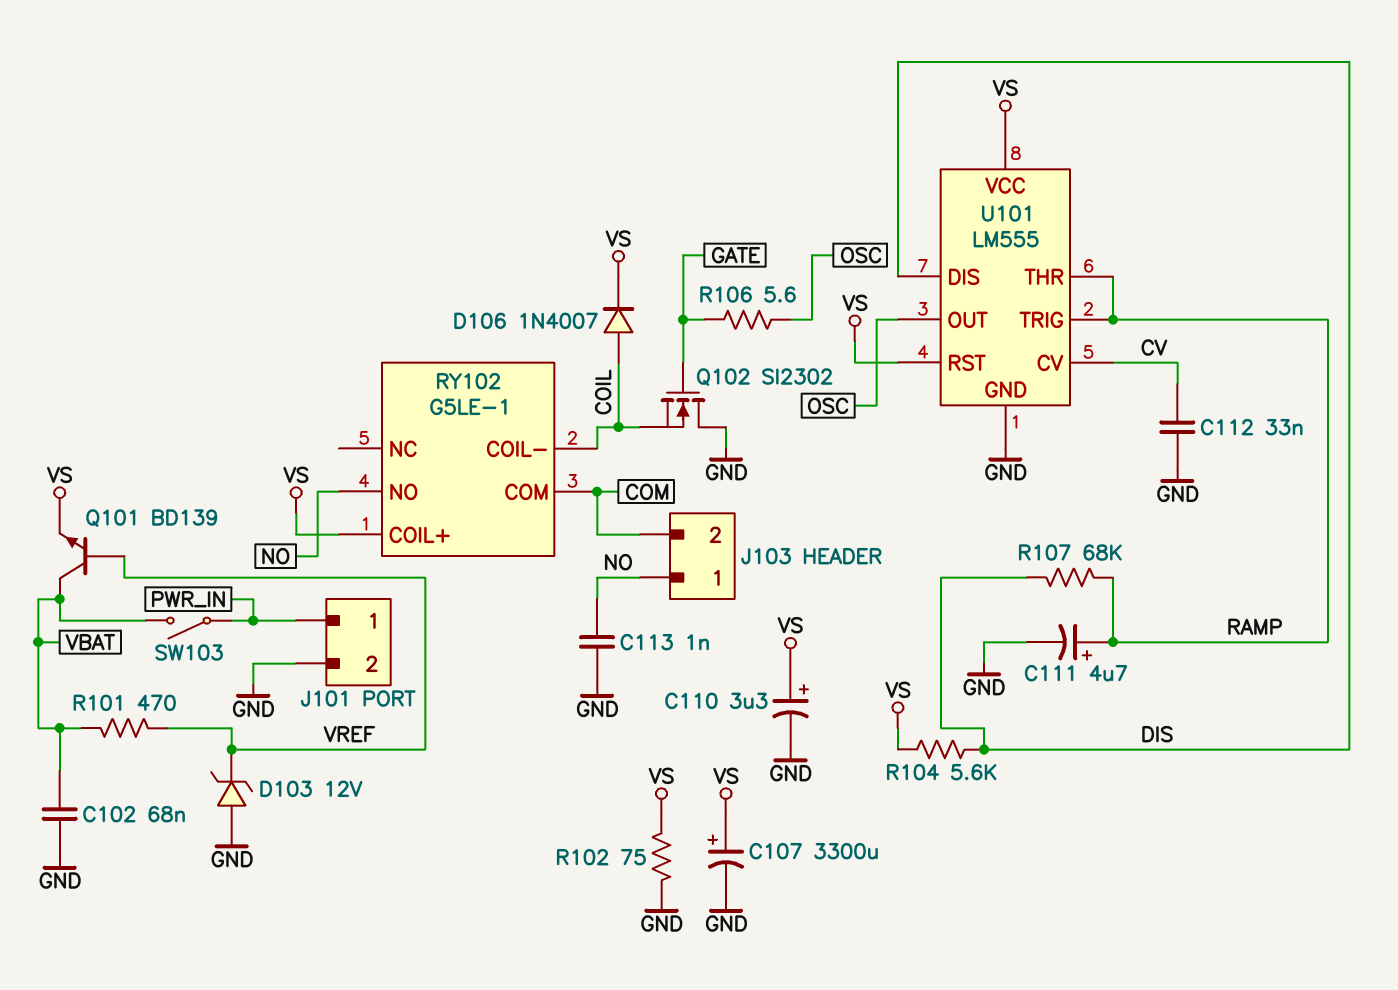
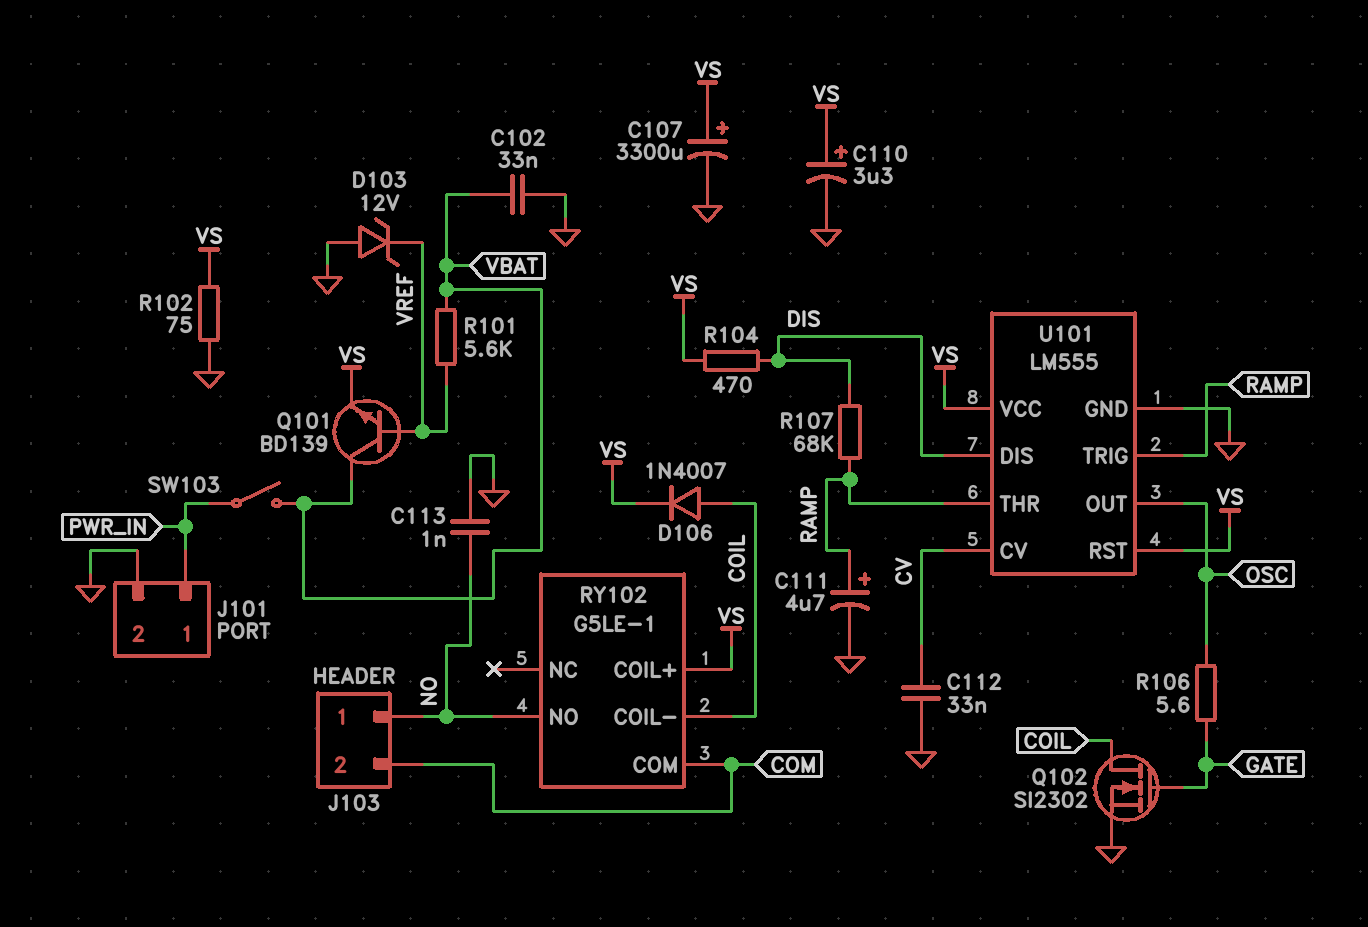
C102: 68nF (GND, VBAT) -> 33nF (GND, VBAT)
Q102: NMOS SI2302 (G GATE, D GND, S COIL) -> NMOS SI2302 (G GATE, D COIL, S GND)
R101: 470 (VBAT, VREF) -> 5.6k (VBAT, VREF)
R104: 5.6k (DIS, VS) -> 470 (DIS, VS)

